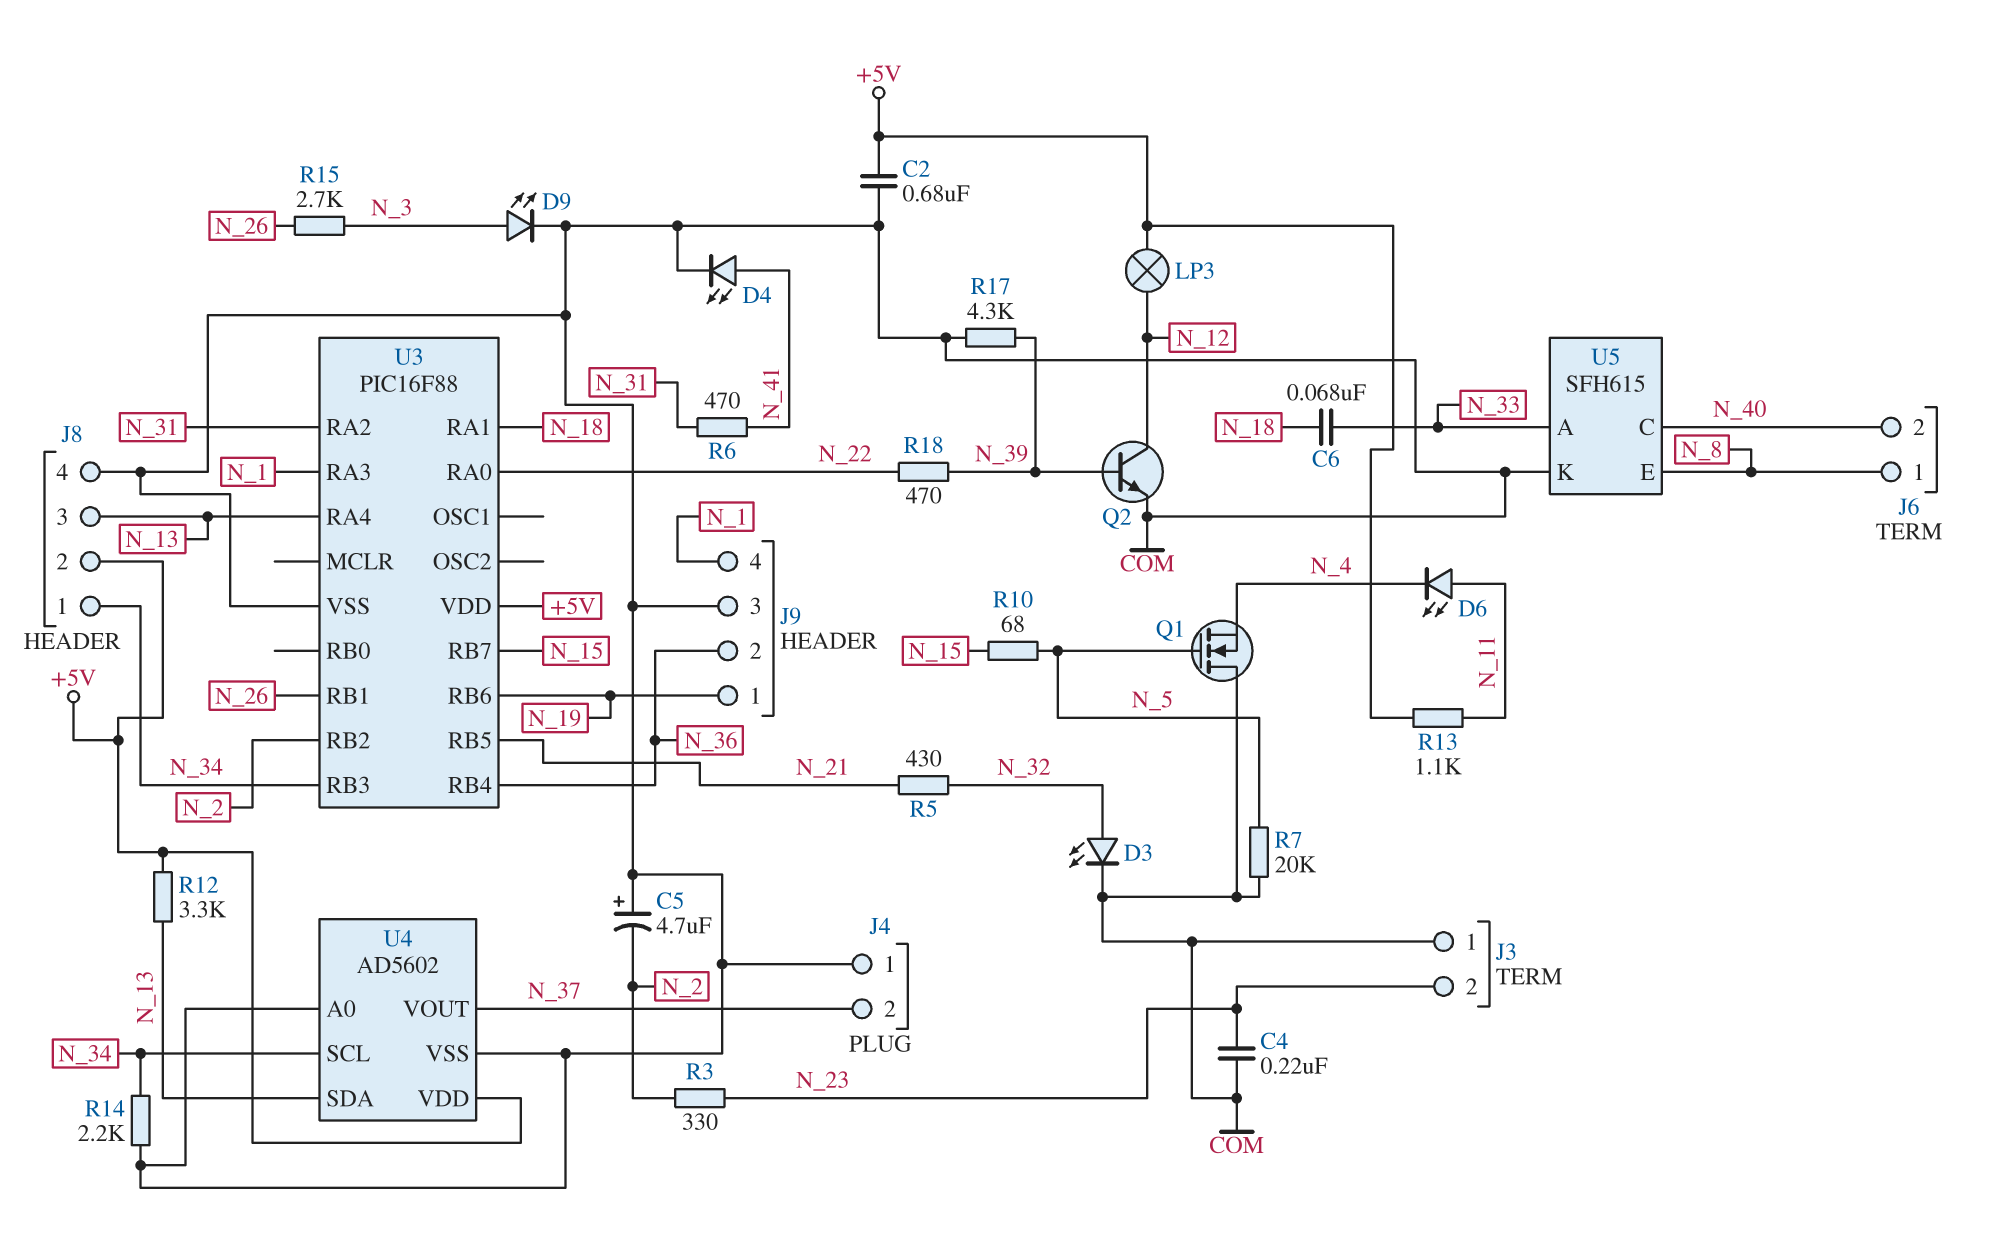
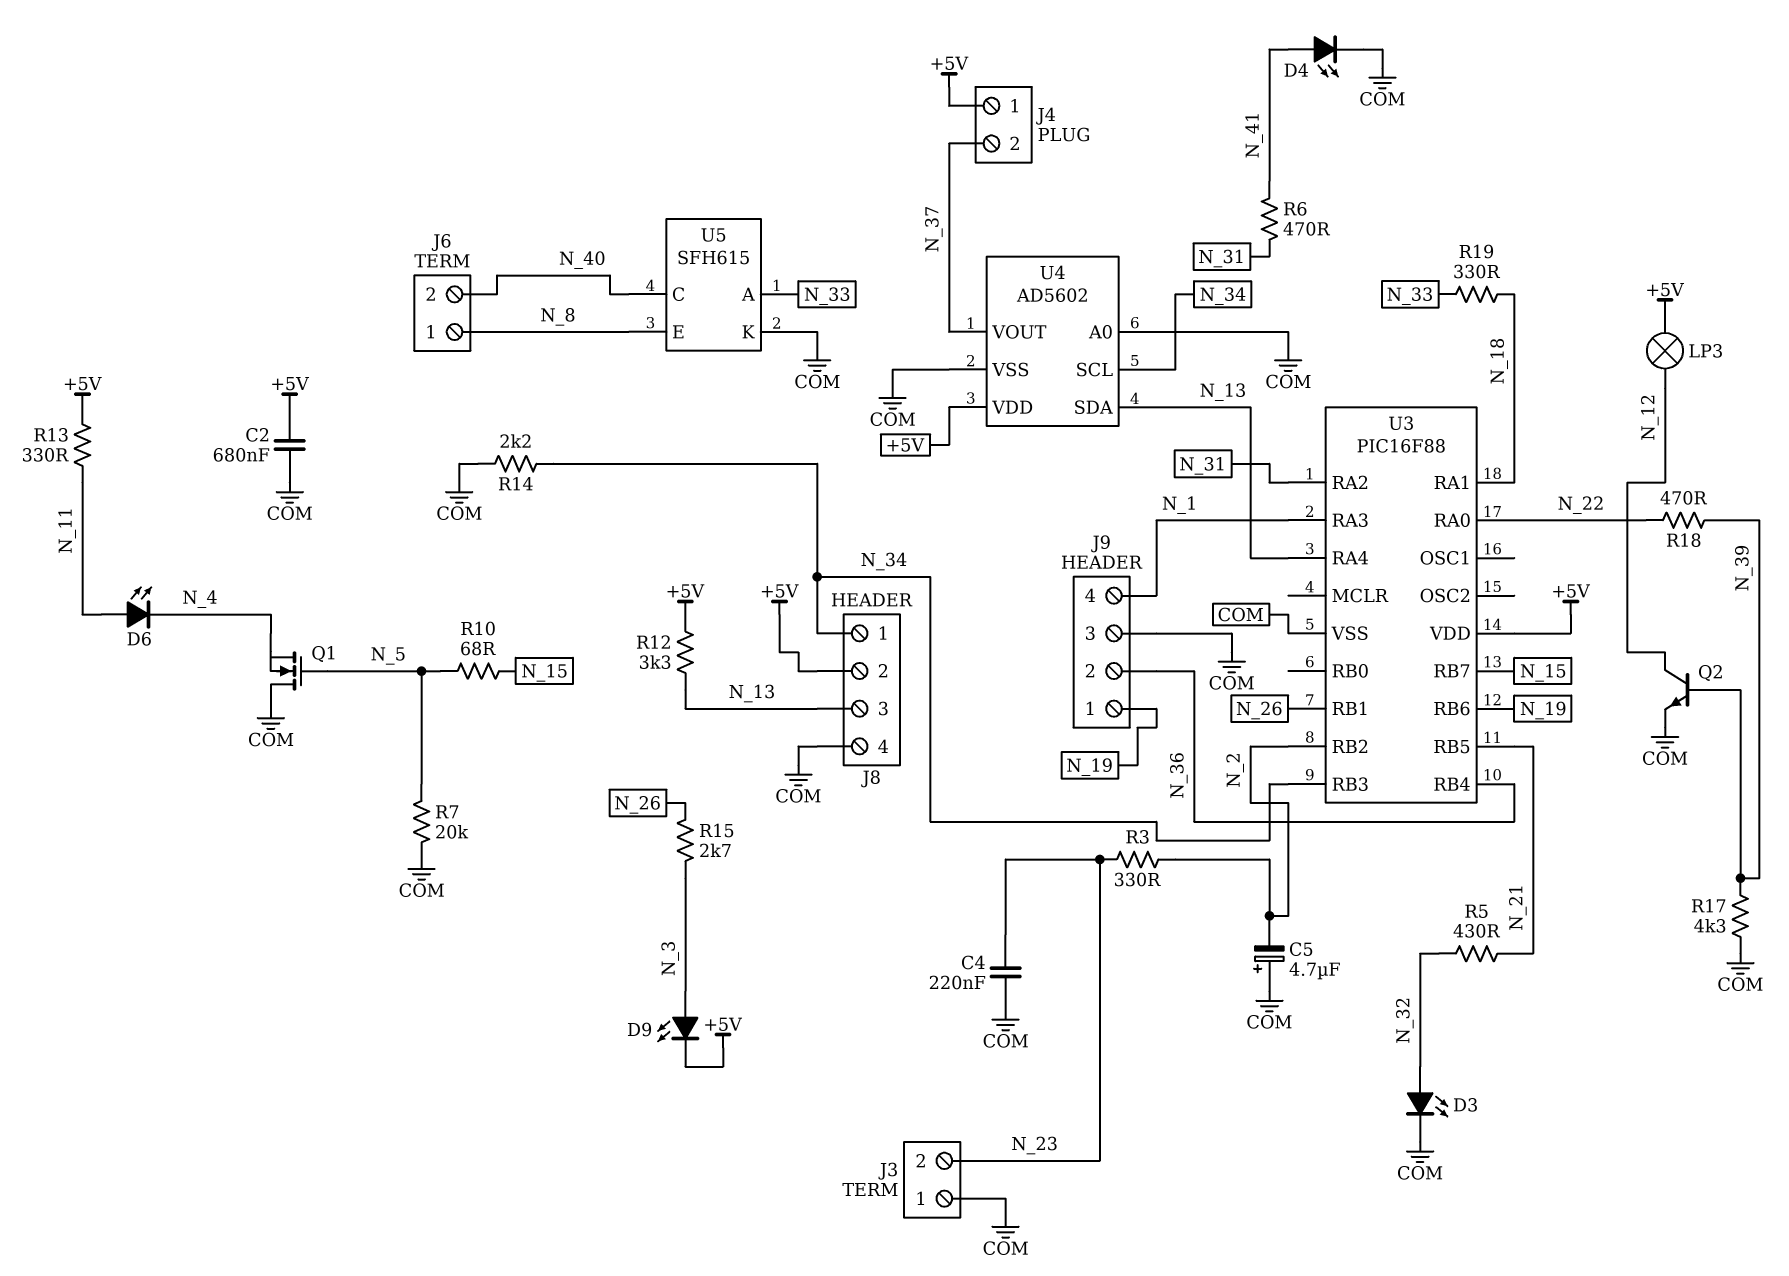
C6: 68nF (N_18, N_33) -> none
D9: LED (A N_3, K COM) -> LED (A N_3, K +5V)
J4 pin 1: COM -> +5V
R13: 1.1k (+5V, N_11) -> 330 (+5V, N_11)
R19: none -> 330 (N_18, N_33)

